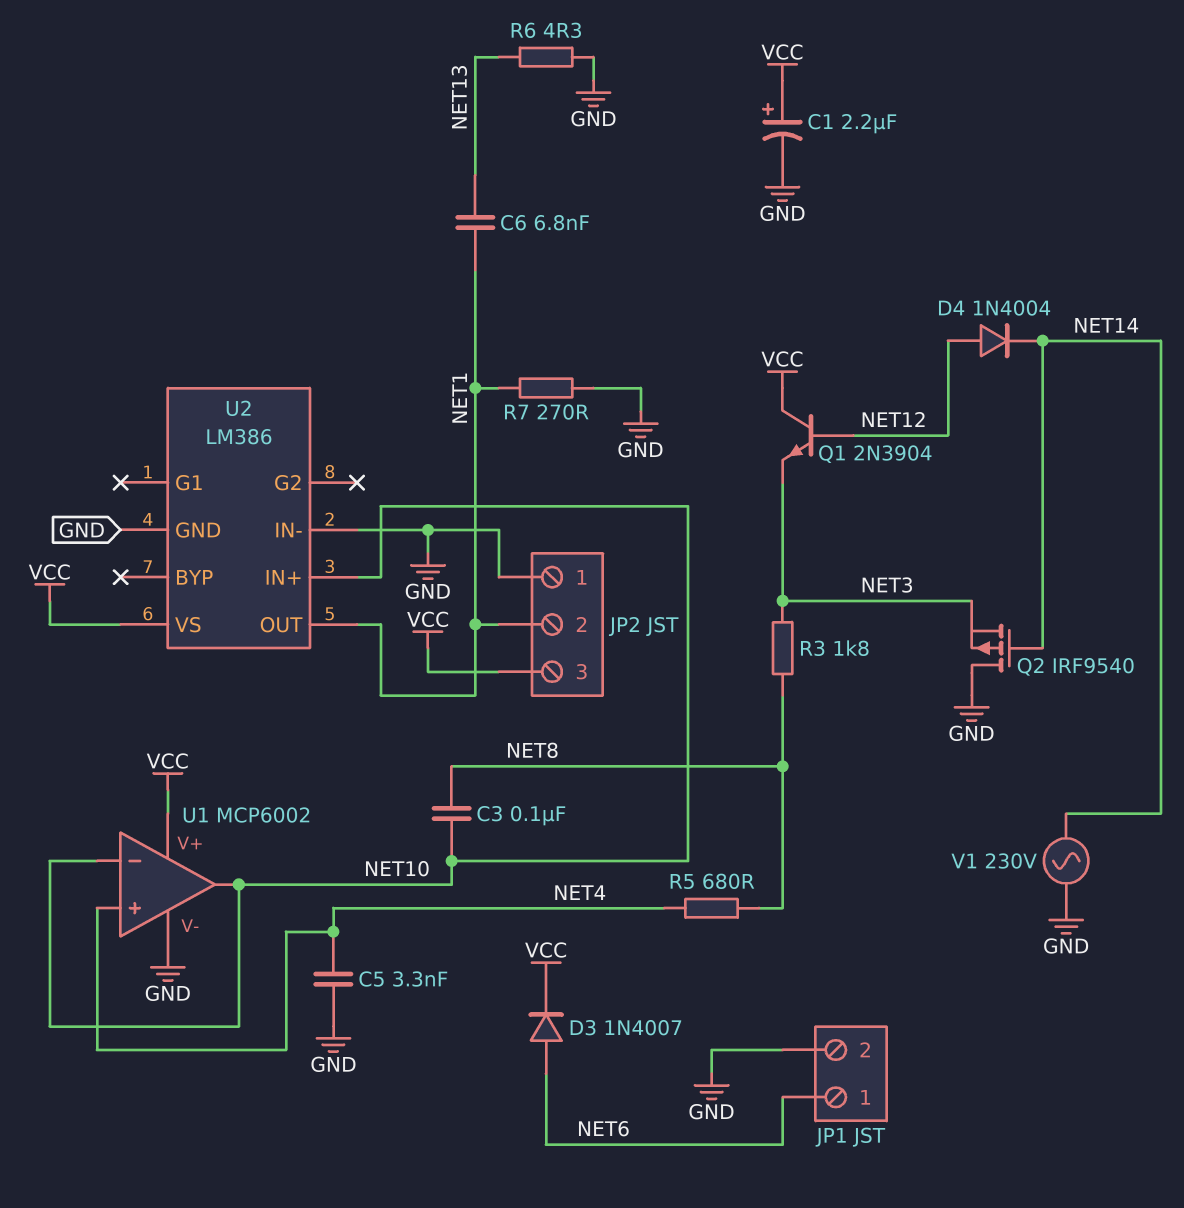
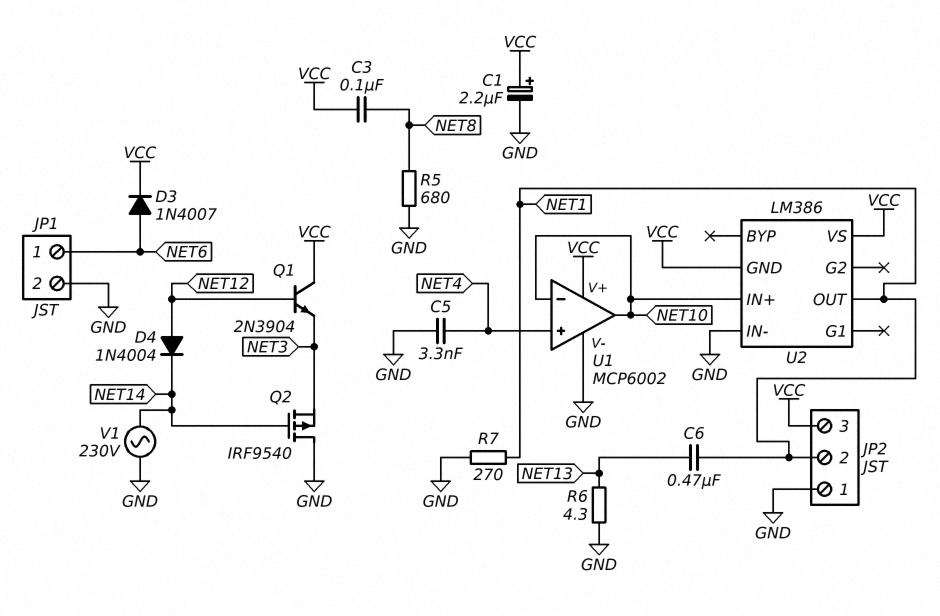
C3: 100nF (NET8, NET10) -> 100nF (NET8, VCC)
C6: 6.8nF (NET1, NET13) -> 470nF (NET1, NET13)
R3: 1.8k (NET3, NET8) -> none
R5: 680 (NET4, NET8) -> 680 (GND, NET8)
U2 pin GND: GND -> VCC

